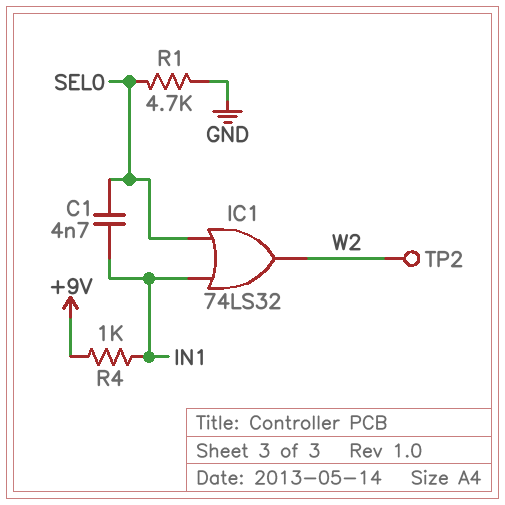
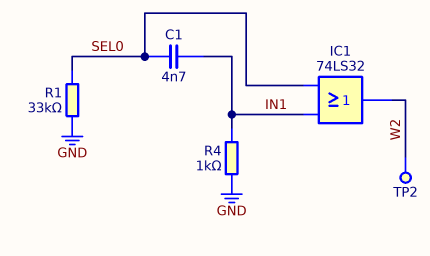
R1: 4.7k (GND, SEL0) -> 33k (GND, SEL0)
R4: 1k (+9V, IN1) -> 1k (GND, IN1)

